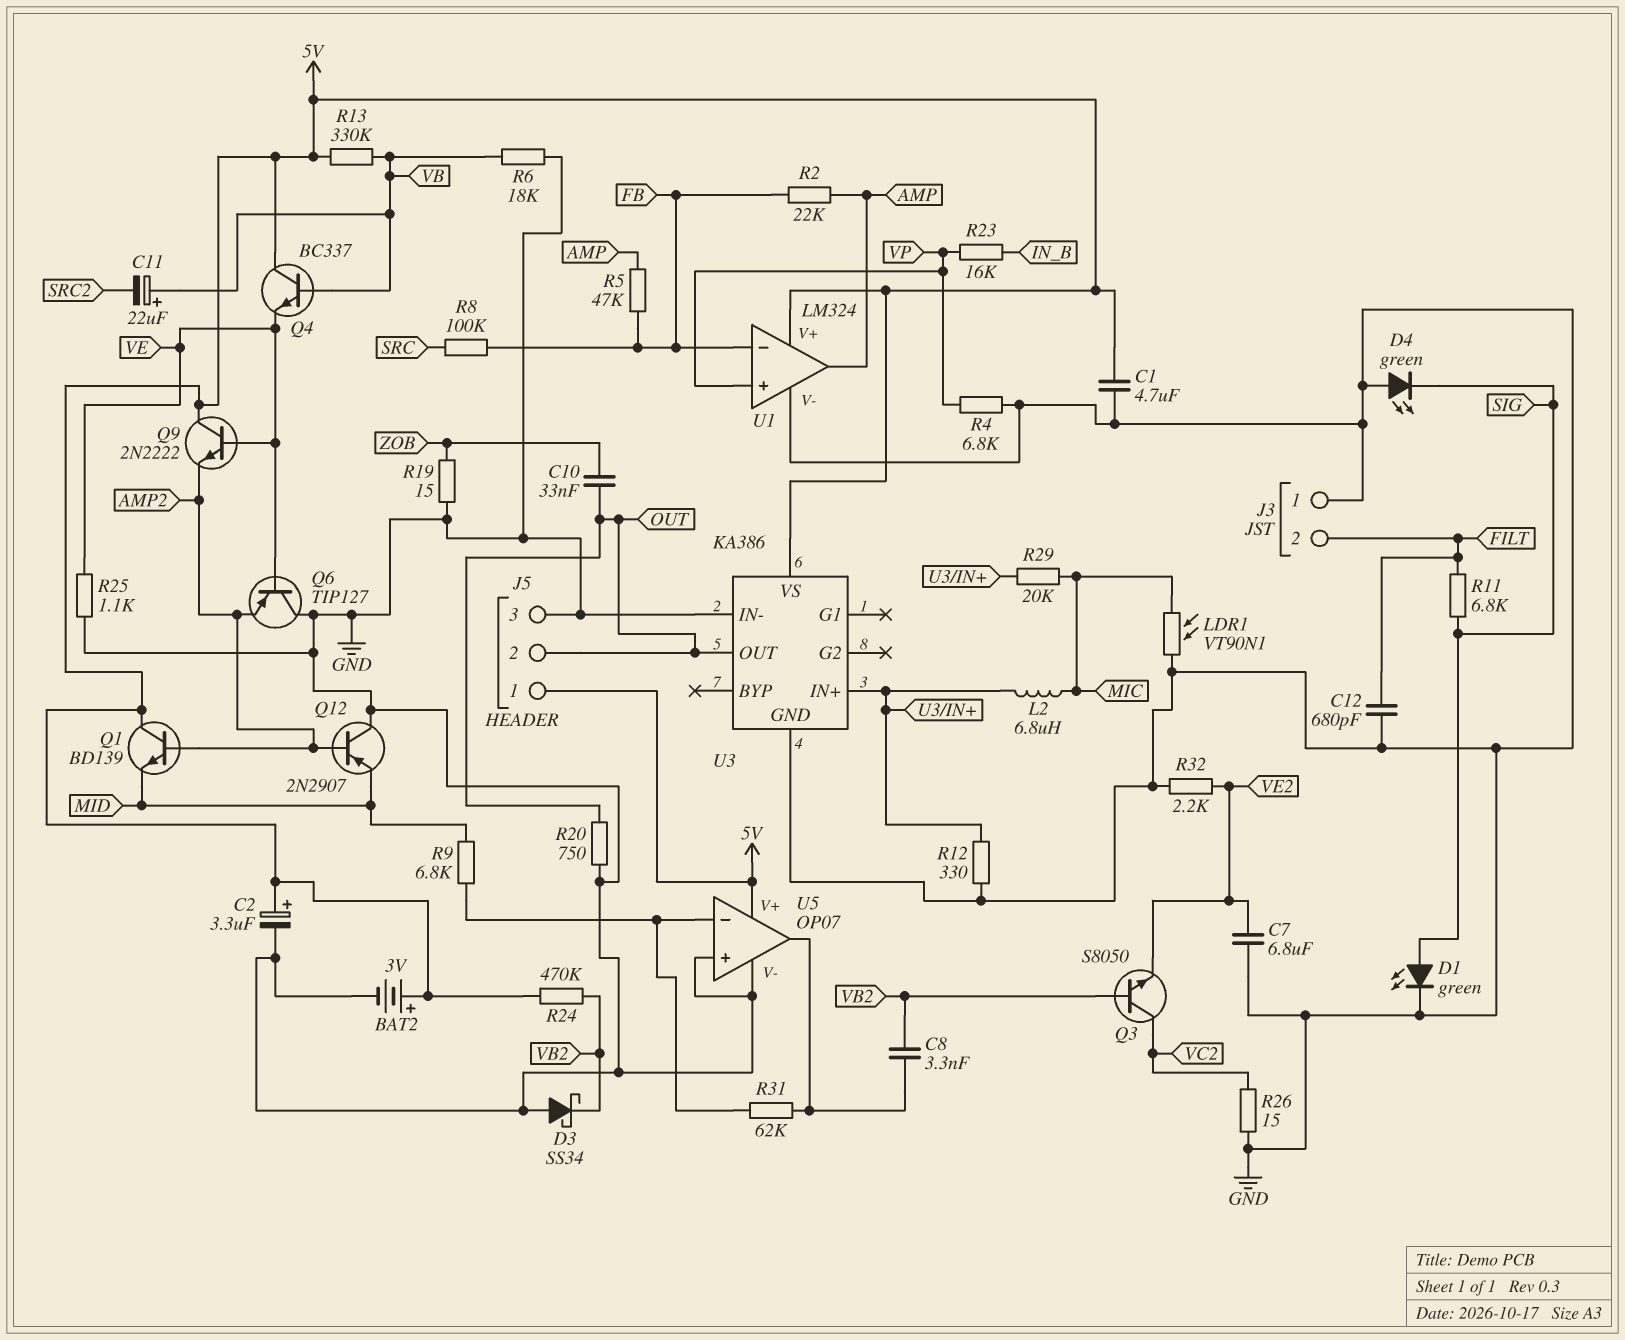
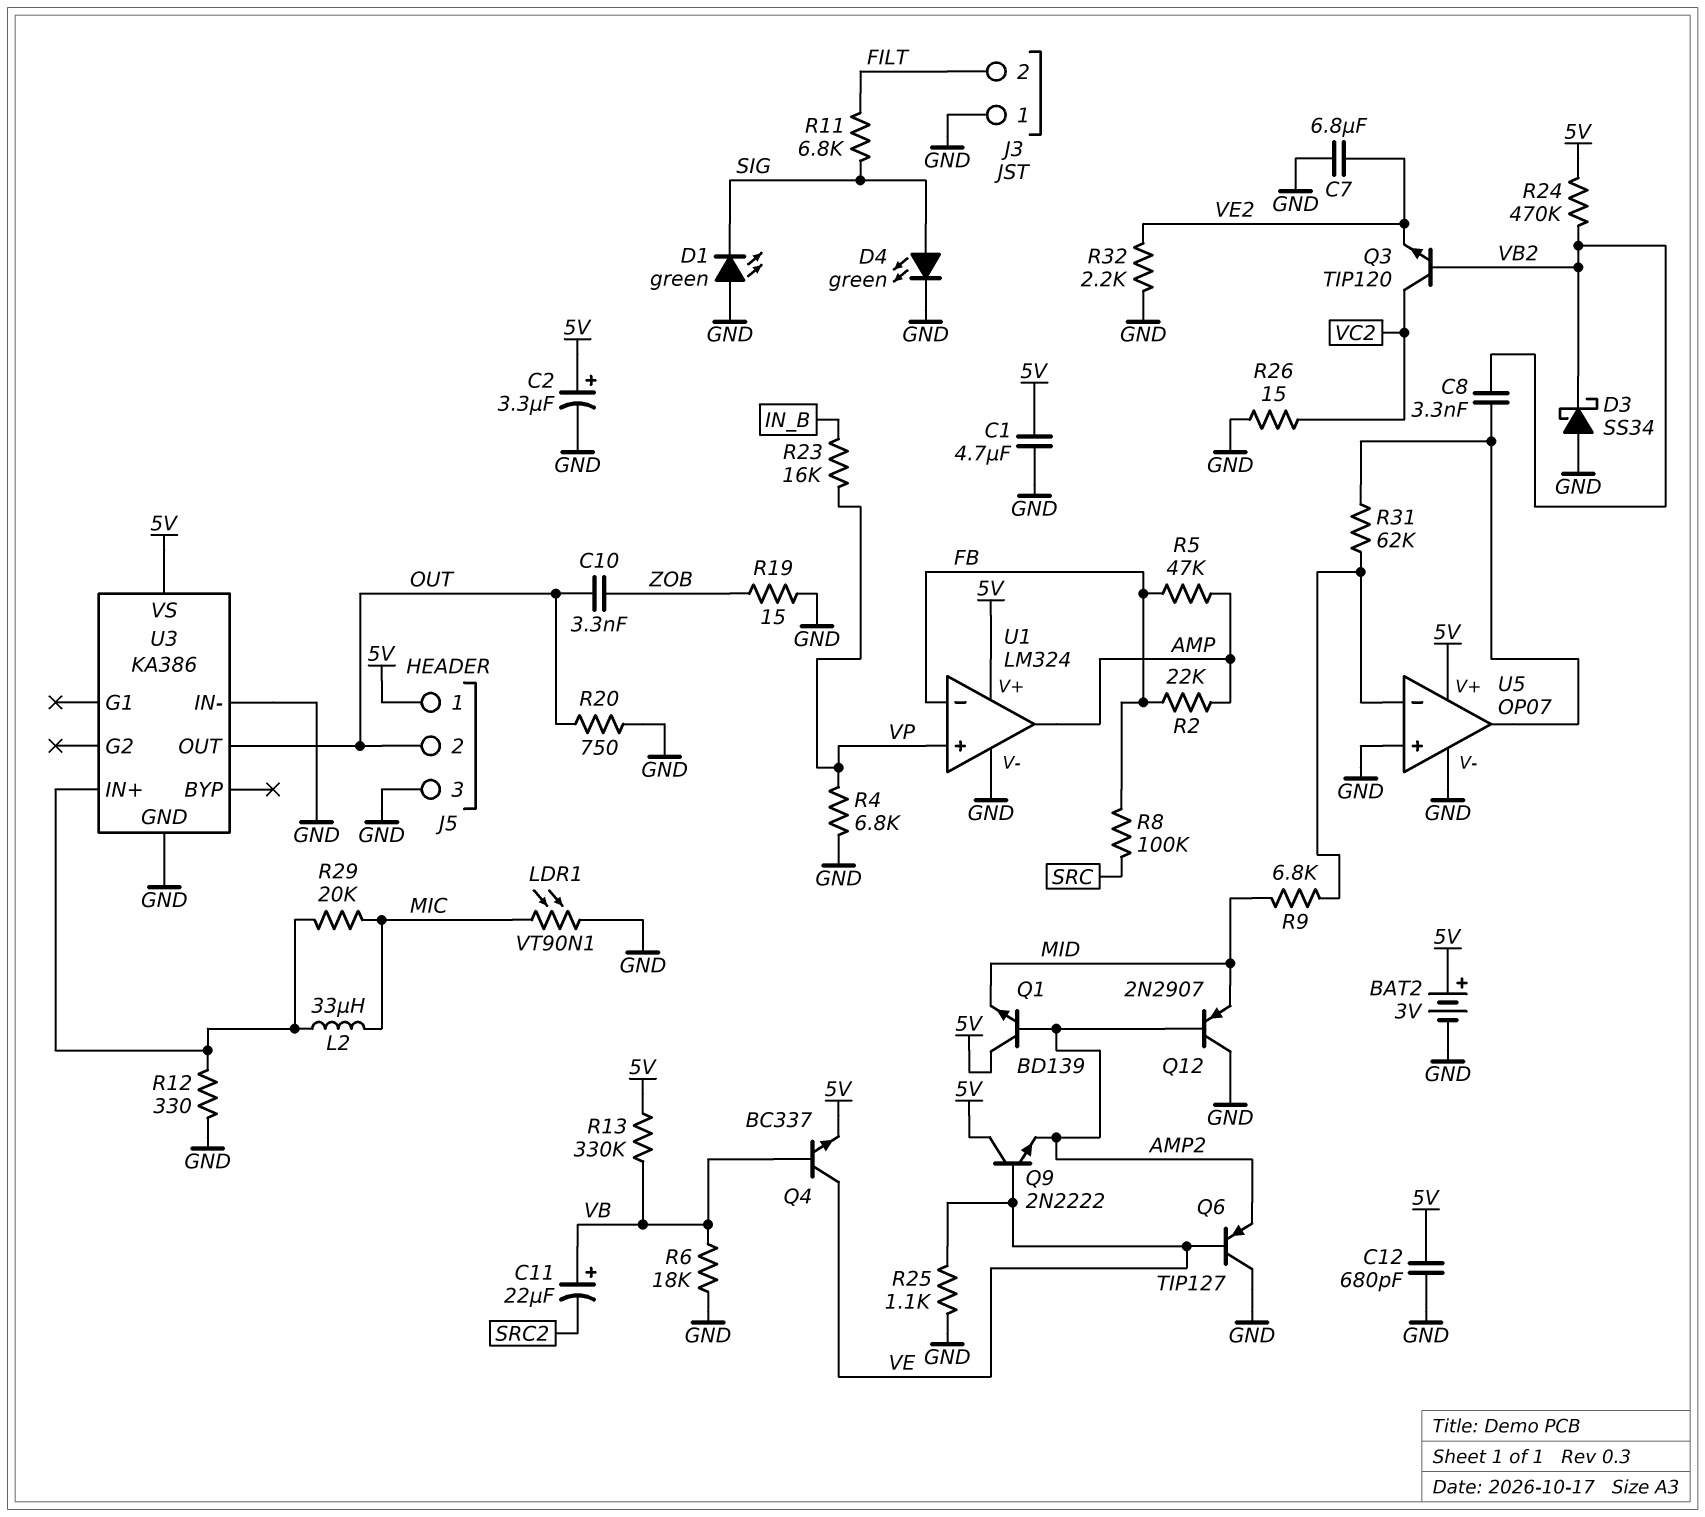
C10: 33nF (OUT, ZOB) -> 3.3nF (OUT, ZOB)
C12: 680pF (FILT, GND) -> 680pF (5V, GND)
D1: LED green (A SIG, K GND) -> LED green (A GND, K SIG)
D4: LED green (A GND, K SIG) -> LED green (A SIG, K GND)
L2: 6.8uH (MIC, U3/IN+) -> 33uH (MIC, U3/IN+)
Q3: NPN S8050 (B VB2, C VC2, E VE2) -> NPN TIP120 (B VB2, C VC2, E VE2)
Q4: NPN BC337 (B VB, C 5V, E VE) -> NPN BC337 (B VB, C VE, E 5V)

